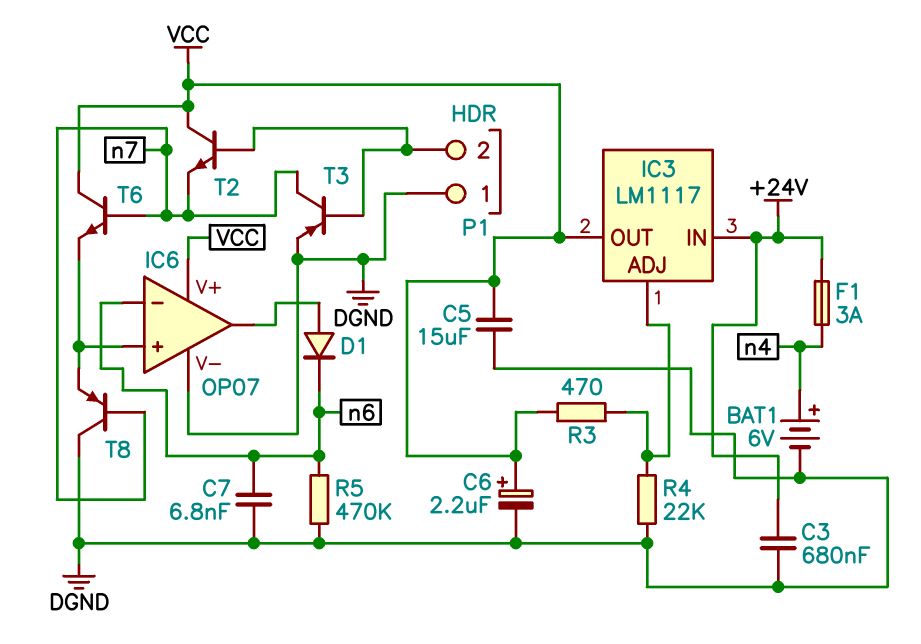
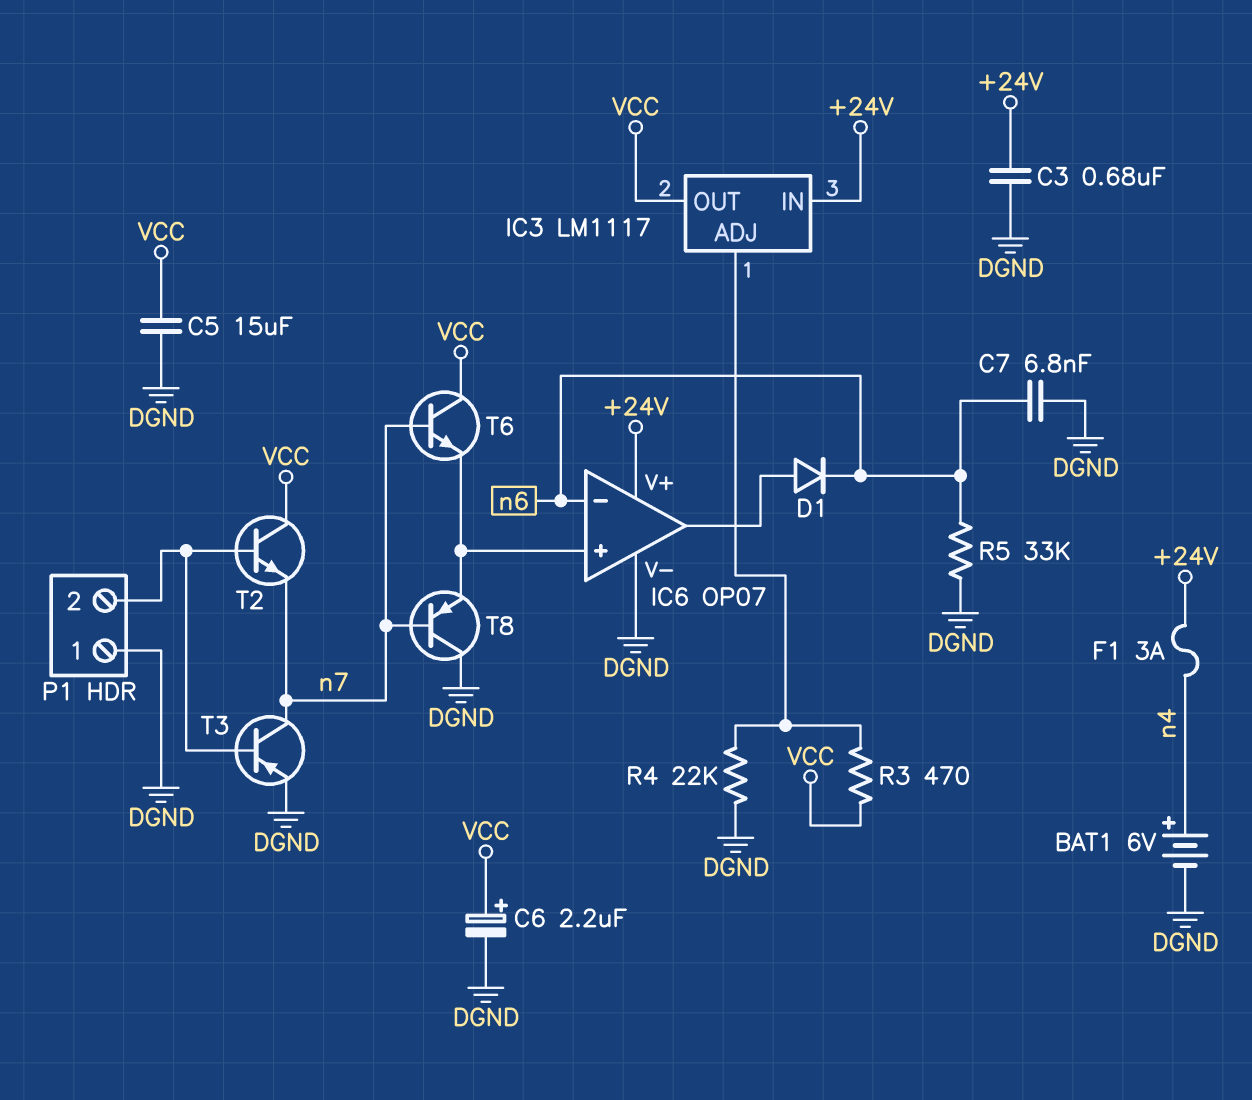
IC6 pin V+: VCC -> +24V
R5: 470k (DGND, n6) -> 33k (DGND, n6)

